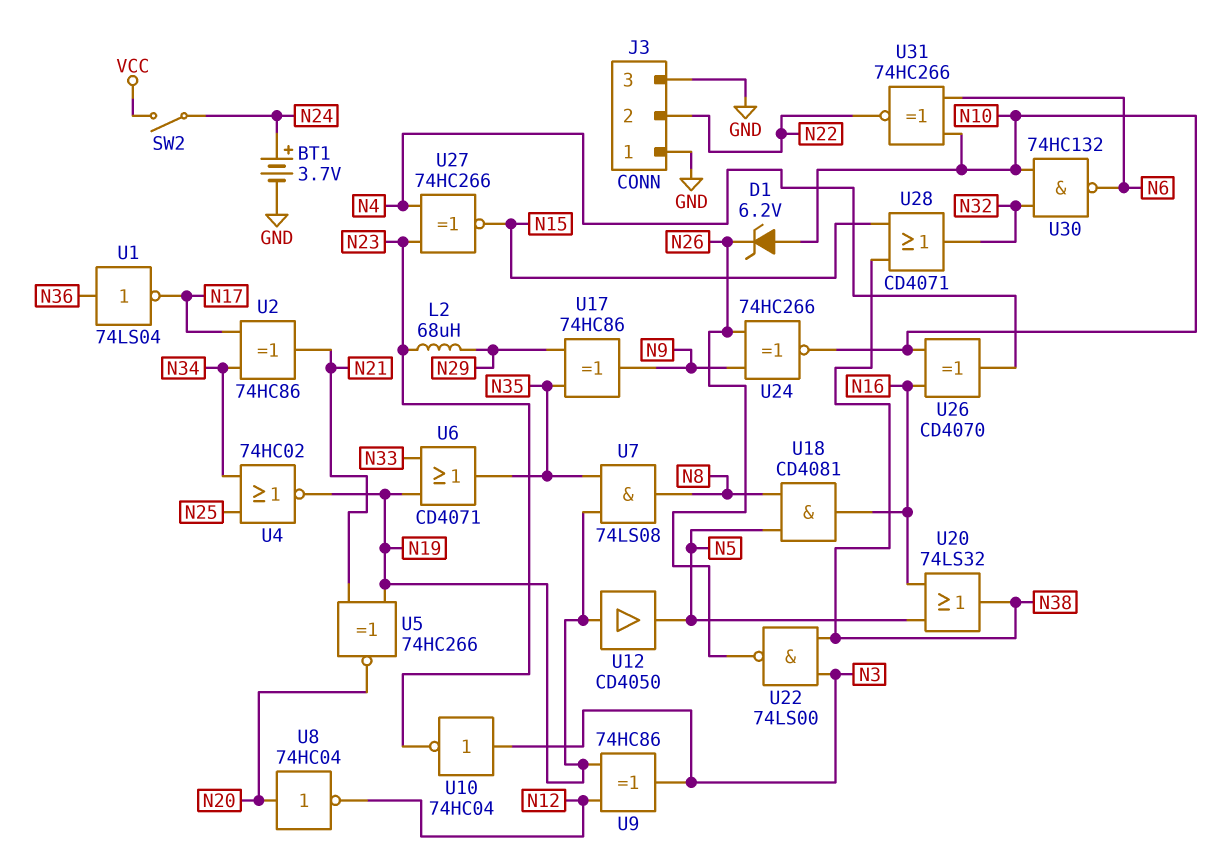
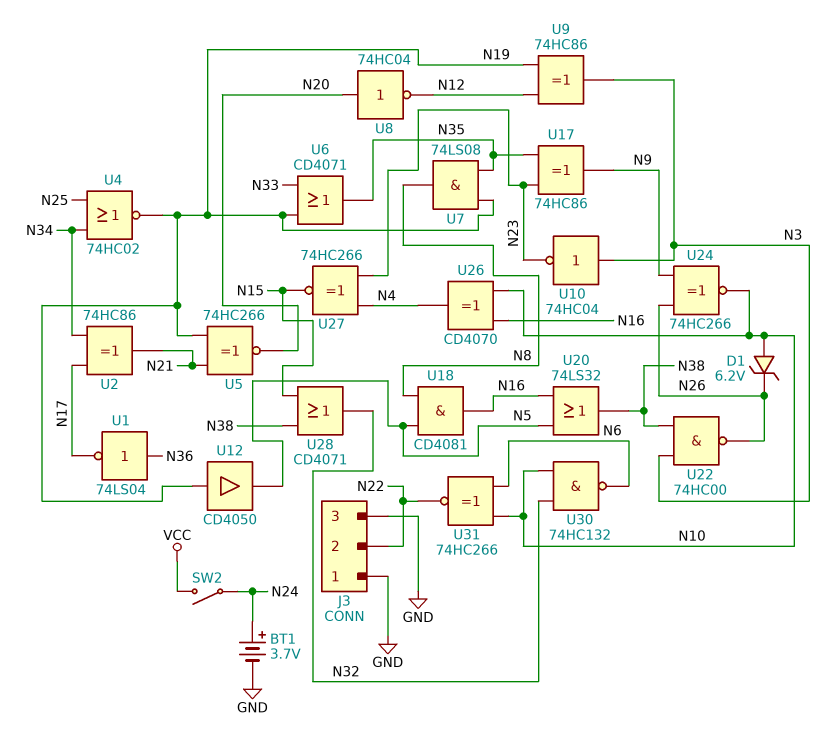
L2: 68uH (N23, N29) -> none
U17: XOR 74HC86 (in N29, in N35, out N9) -> XOR 74HC86 (in N23, in N35, out N9)
U22: NAND 74LS00 (in N3, in N38, out N26) -> NAND 74HC00 (in N3, in N38, out N26)

